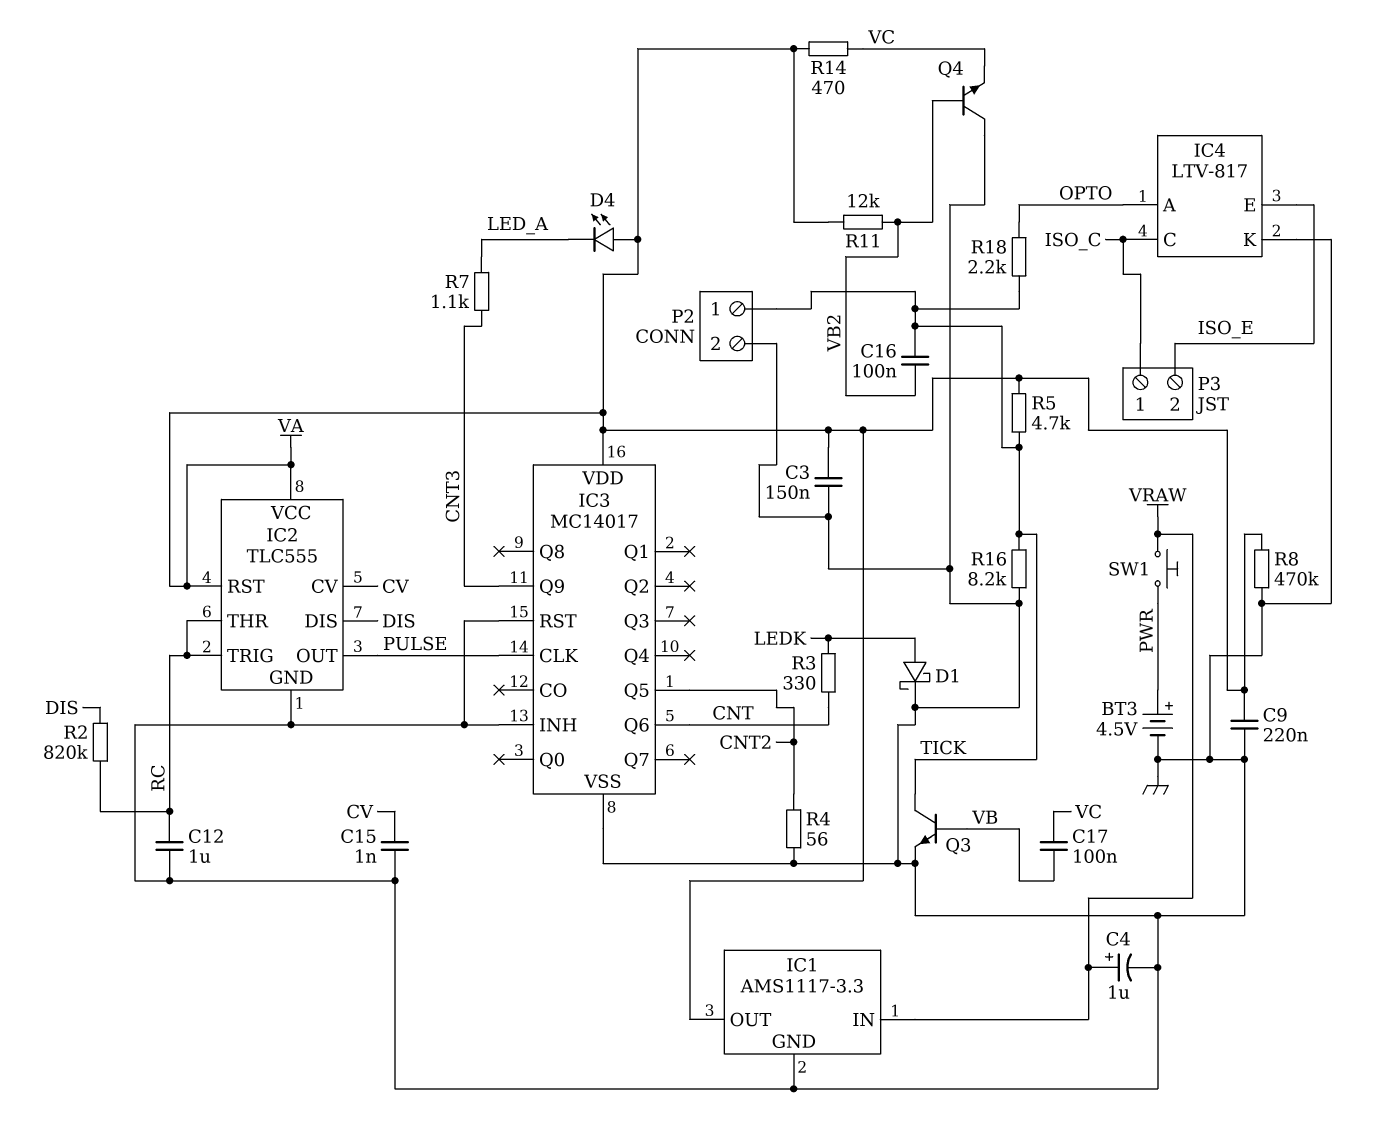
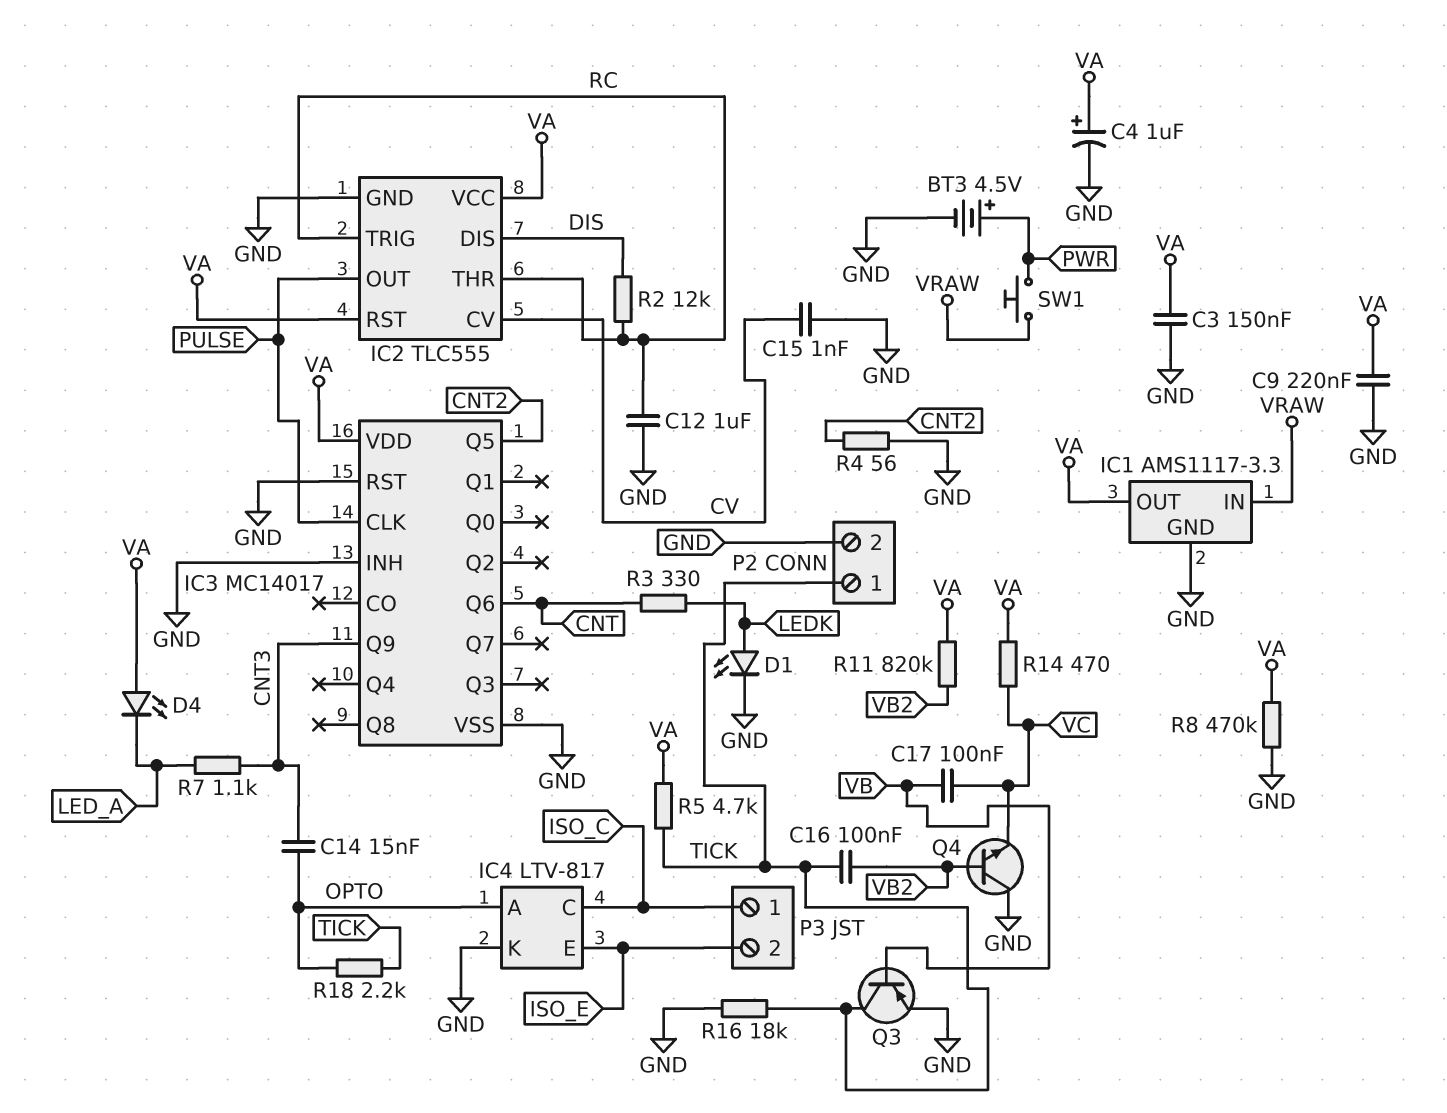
C4: 1uF (plus VRAW, minus GND) -> 1uF (plus VA, minus GND)
C14: none -> 15nF (CNT3, OPTO)
D1: schottky (A LEDK, K GND) -> LED (A LEDK, K GND)
Q3: NPN (B VB, C TICK, E GND) -> PNP (B VB, C TICK, E GND)
R2: 820k (DIS, RC) -> 12k (DIS, RC)
R11: 12k (VA, VB2) -> 820k (VA, VB2)
R16: 8.2k (GND, TICK) -> 18k (GND, TICK)

